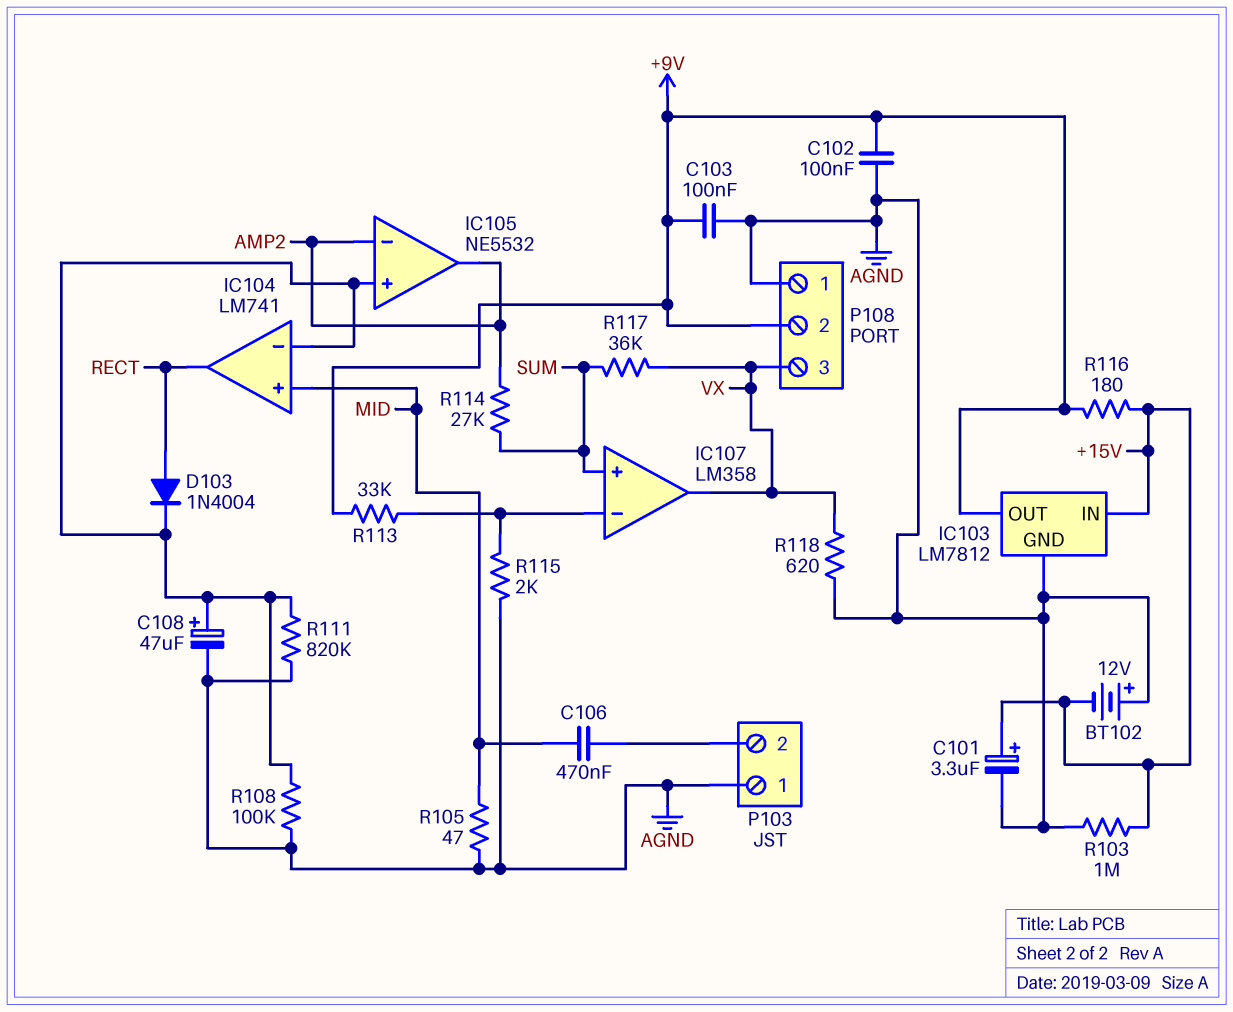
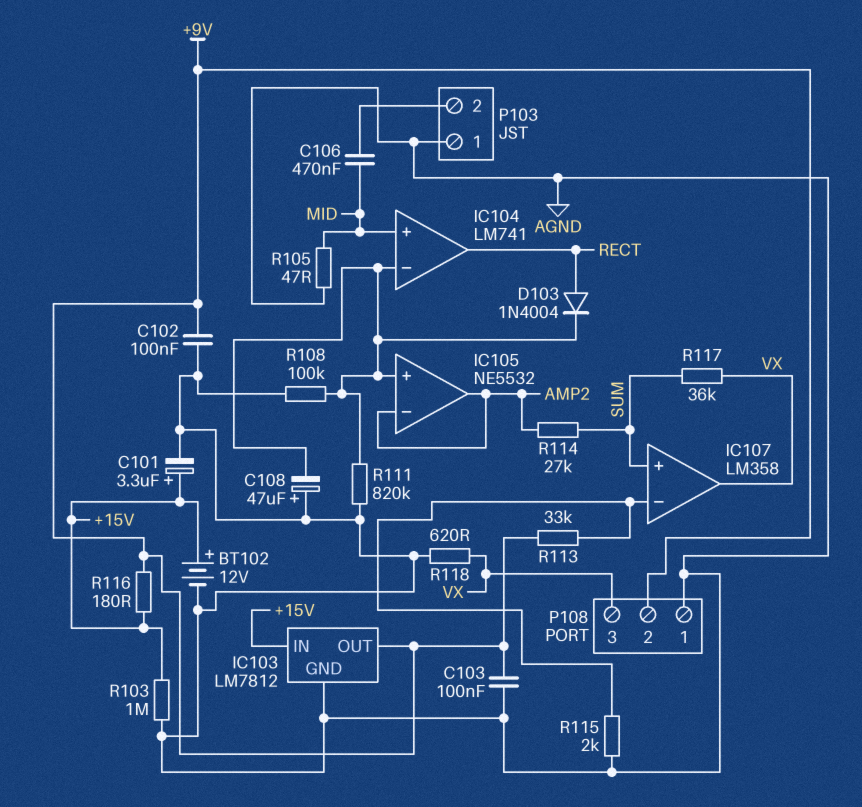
BT102: 12V (plus AGND, minus +15V) -> 12V (plus +15V, minus AGND)
C108: 47uF (plus IC104/in-, minus AGND) -> 47uF (plus AGND, minus IC104/in-)

